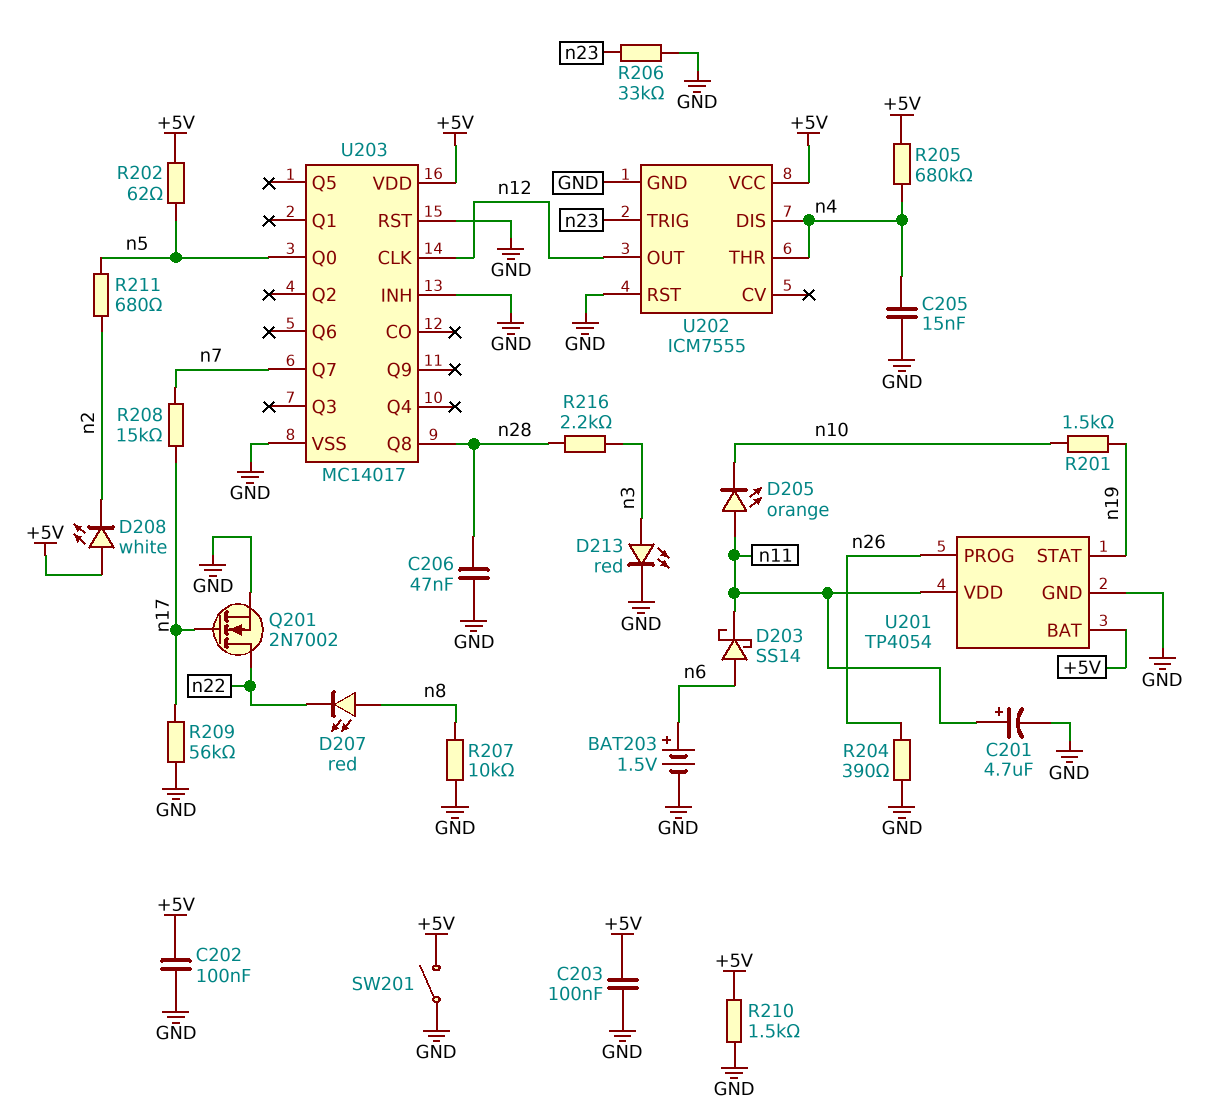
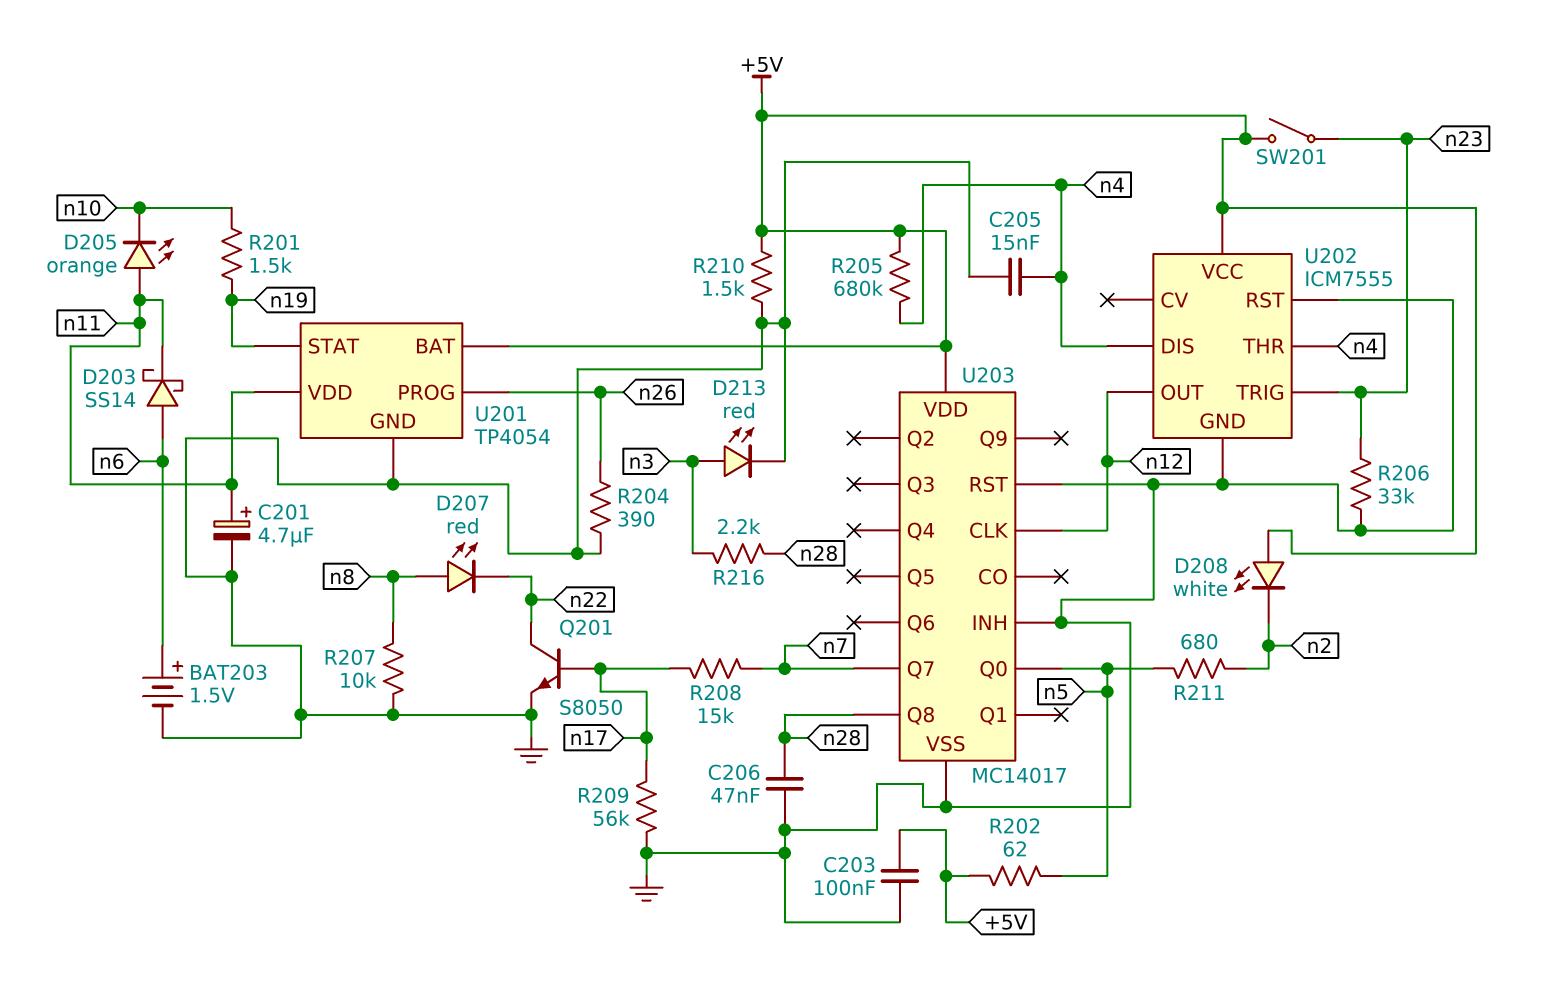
C202: 100nF (+5V, GND) -> none
Q201: NMOS 2N7002 (G n17, D n22, S GND) -> NPN S8050 (B n17, C n22, E GND)
SW201: switch (+5V, GND) -> switch (+5V, n23)

